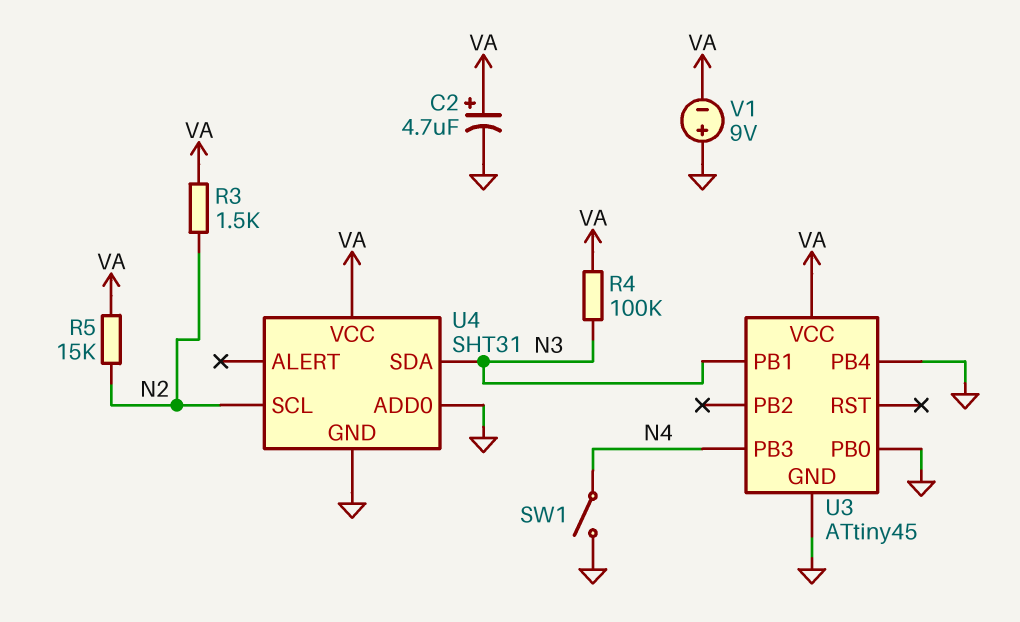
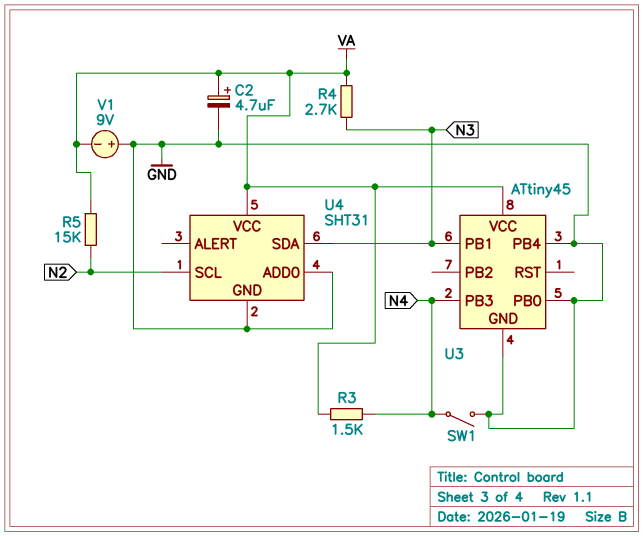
R3: 1.5k (N2, VA) -> 1.5k (N4, VA)
R4: 100k (N3, VA) -> 2.7k (N3, VA)

